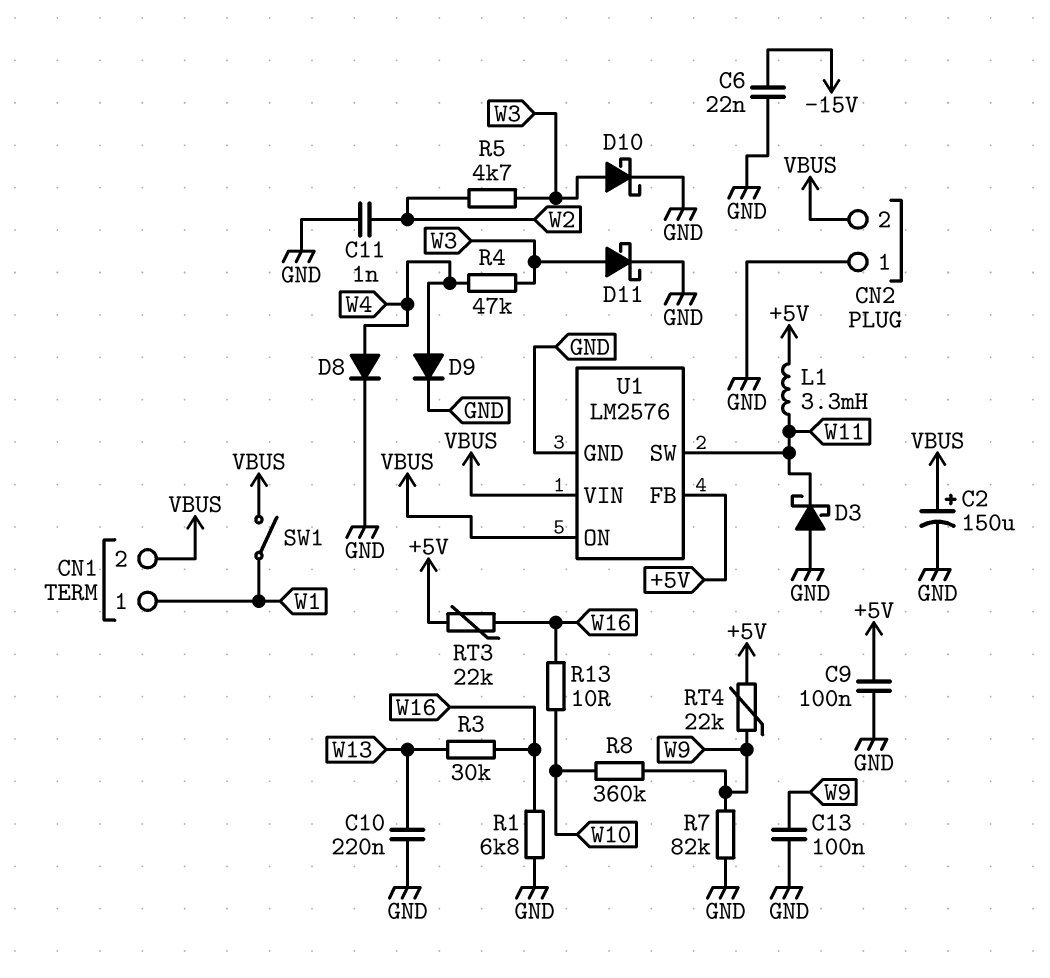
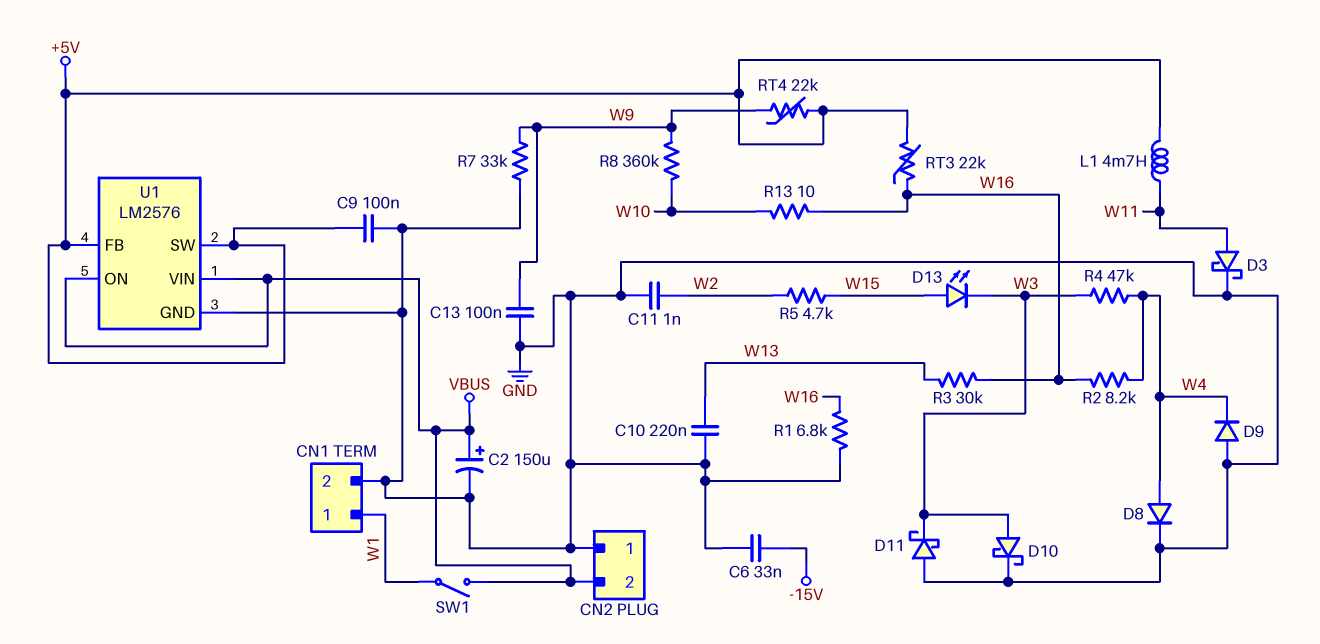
C6: 22nF (-15V, GND) -> 33nF (-15V, GND)
CN1 pin 2: VBUS -> GND
D3: schottky (A GND, K W11) -> schottky (A W11, K GND)
D9: diode (A W4, K GND) -> diode (A GND, K W4)
D11: schottky (A W3, K GND) -> schottky (A GND, K W3)
D13: none -> LED (A W15, K W3)
L1: 3.3mH (+5V, W11) -> 4.7mH (+5V, W11)
R2: none -> 8.2k (W4, W16)
R5: 4.7k (W2, W3) -> 4.7k (W2, W15)
R7: 82k (GND, W9) -> 33k (GND, W9)
U1 pin SW: W11 -> +5V

